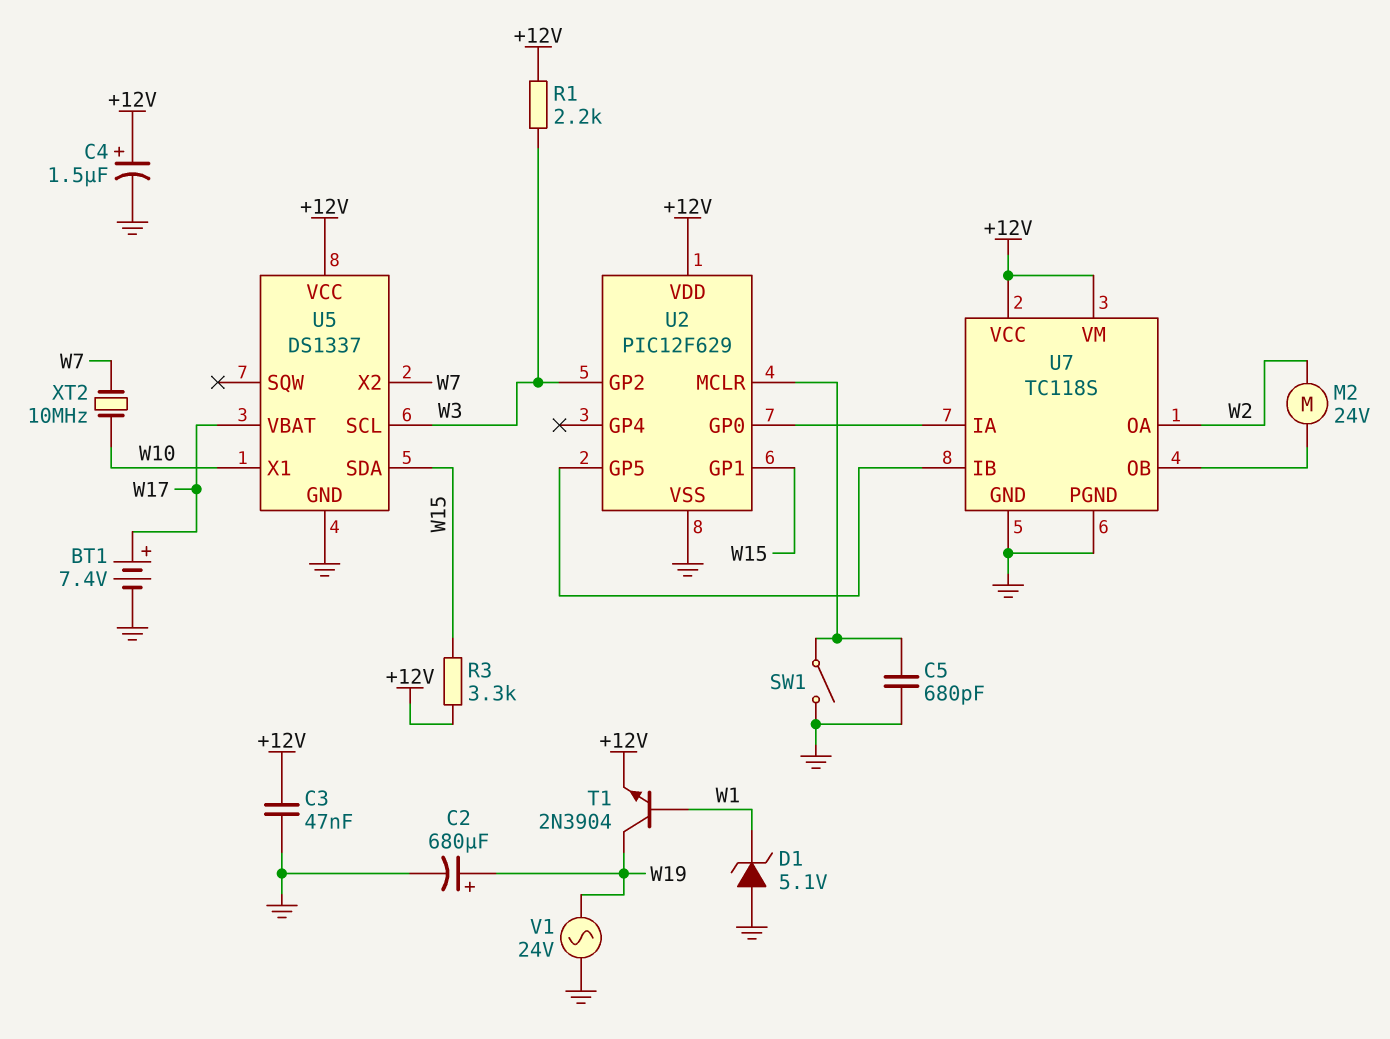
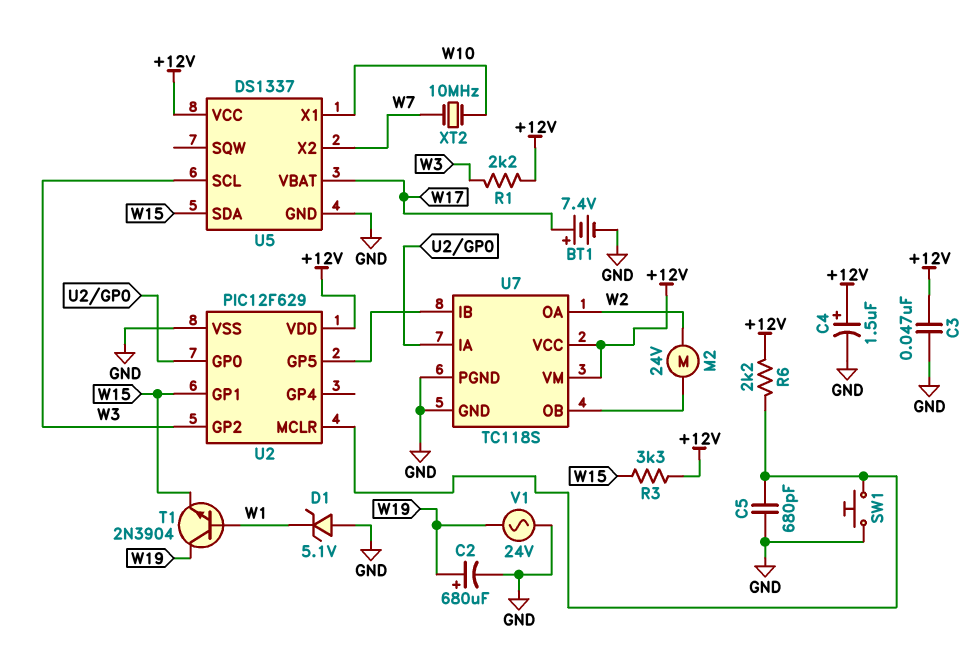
R6: none -> 2.2k (+12V, U2/MCLR)
SW1: switch (GND, U2/MCLR) -> button (GND, U2/MCLR)
T1: NPN 2N3904 (B W1, C W19, E +12V) -> NPN 2N3904 (B W1, C W19, E W15)

